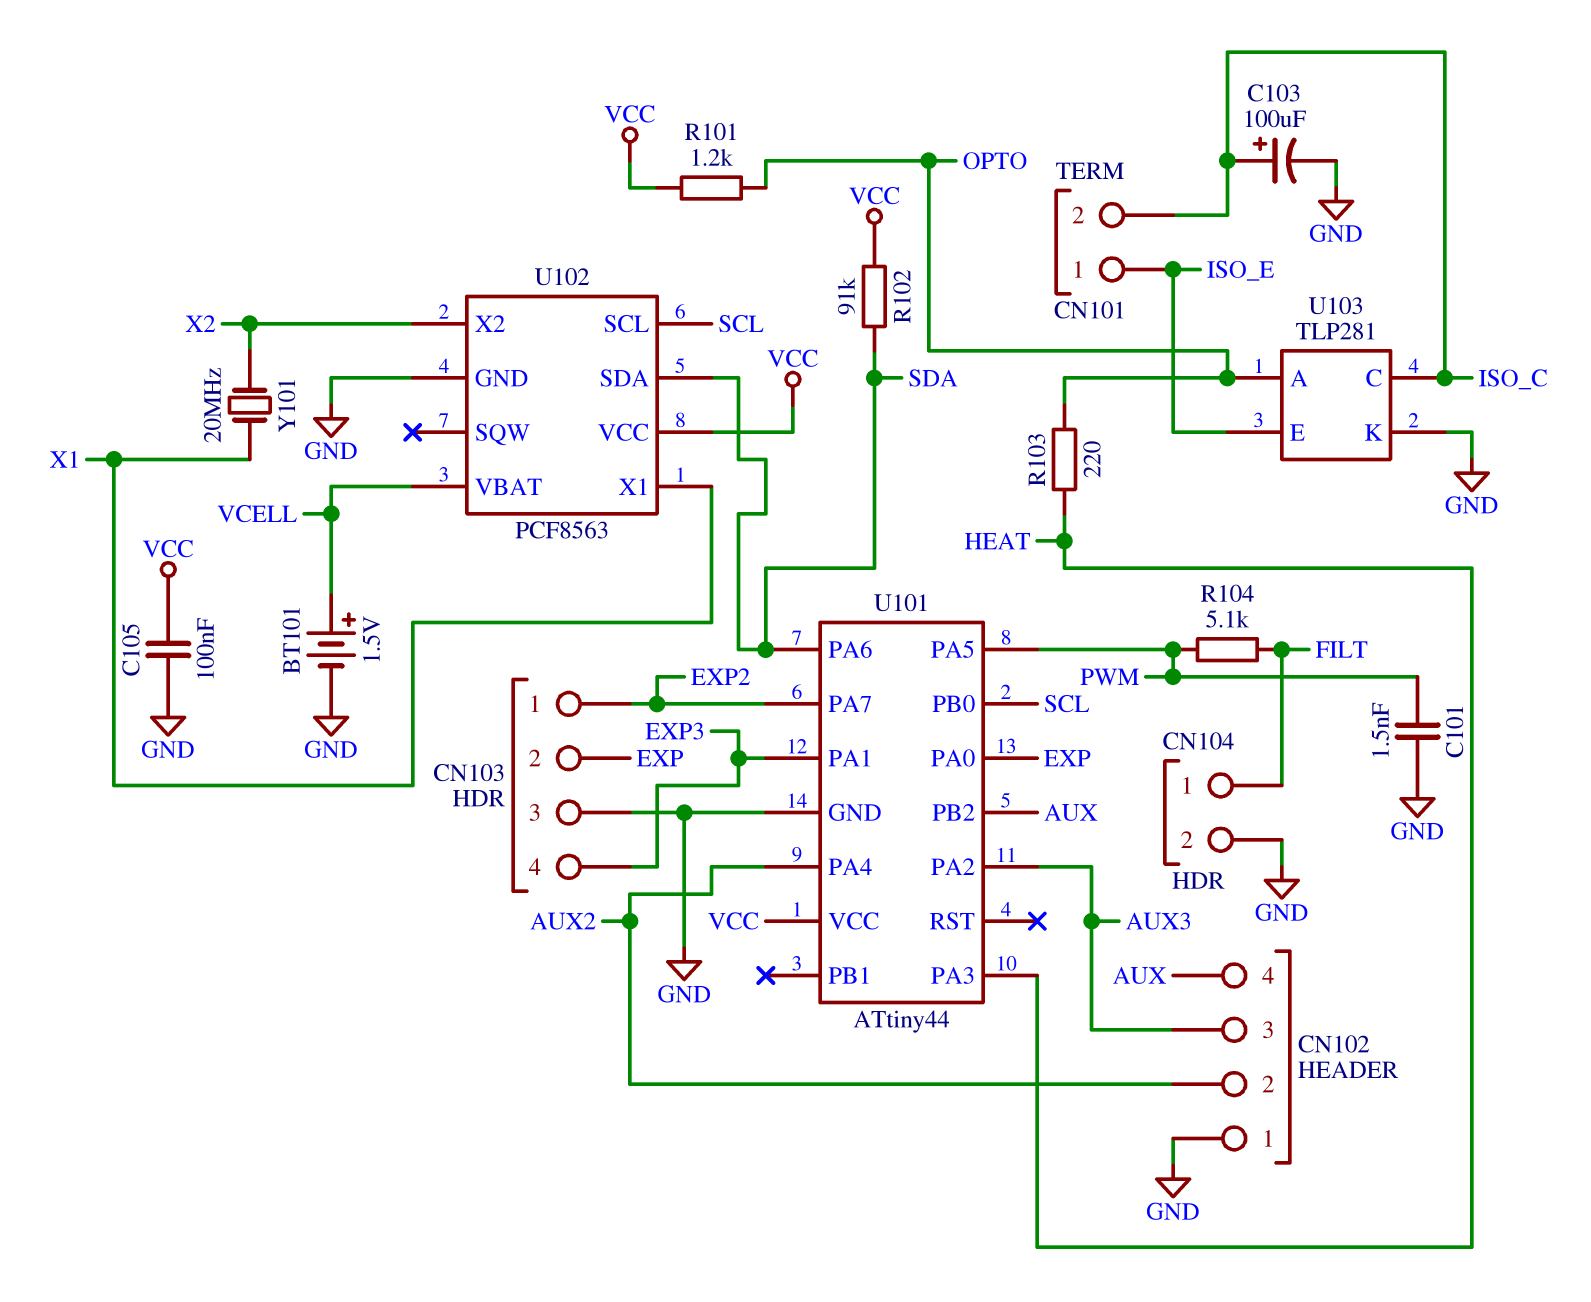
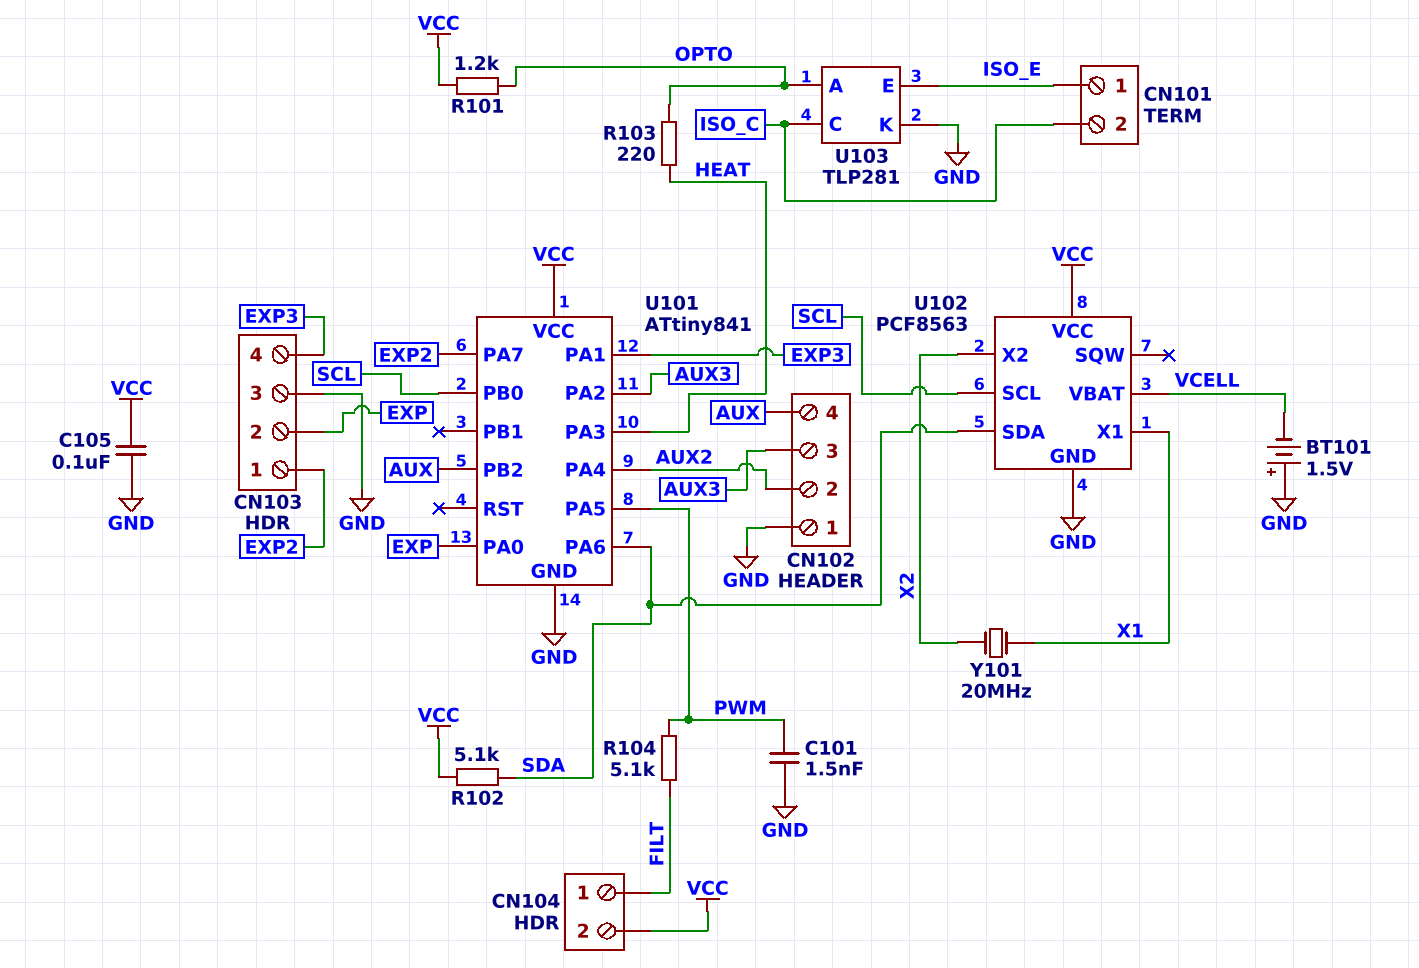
BT101: 1.5V (plus VCELL, minus GND) -> 1.5V (plus GND, minus VCELL)
C103: 100uF (plus ISO_C, minus GND) -> none
CN104 pin 2: GND -> VCC
R102: 91k (SDA, VCC) -> 5.1k (SDA, VCC)
U101: ATtiny44 -> ATtiny841

